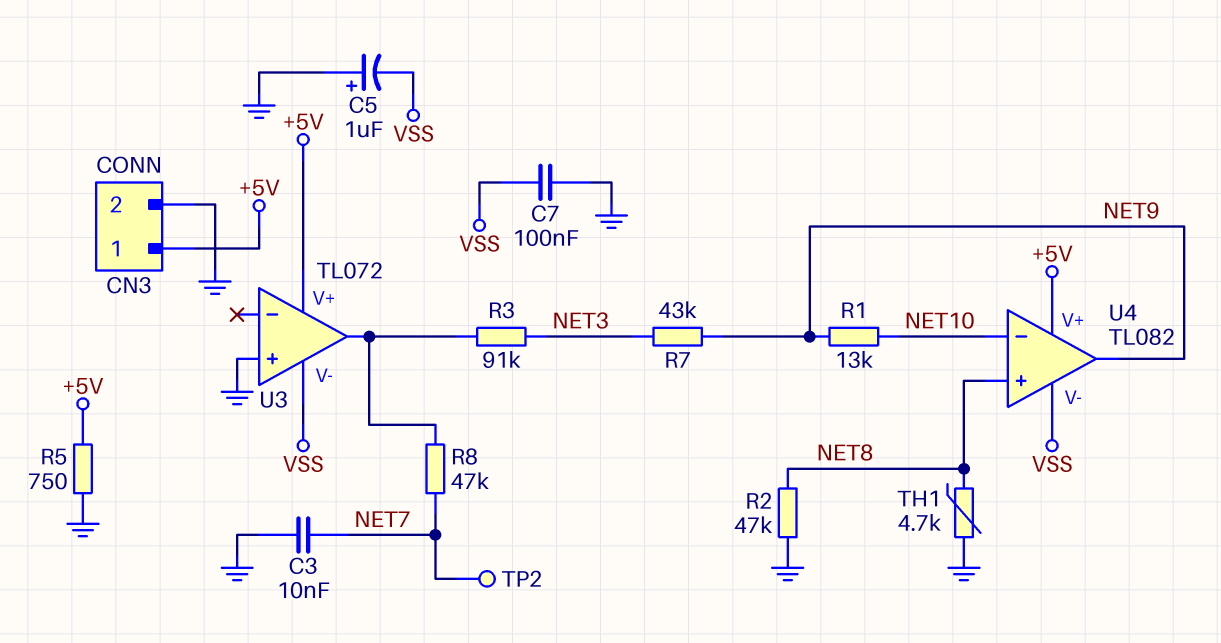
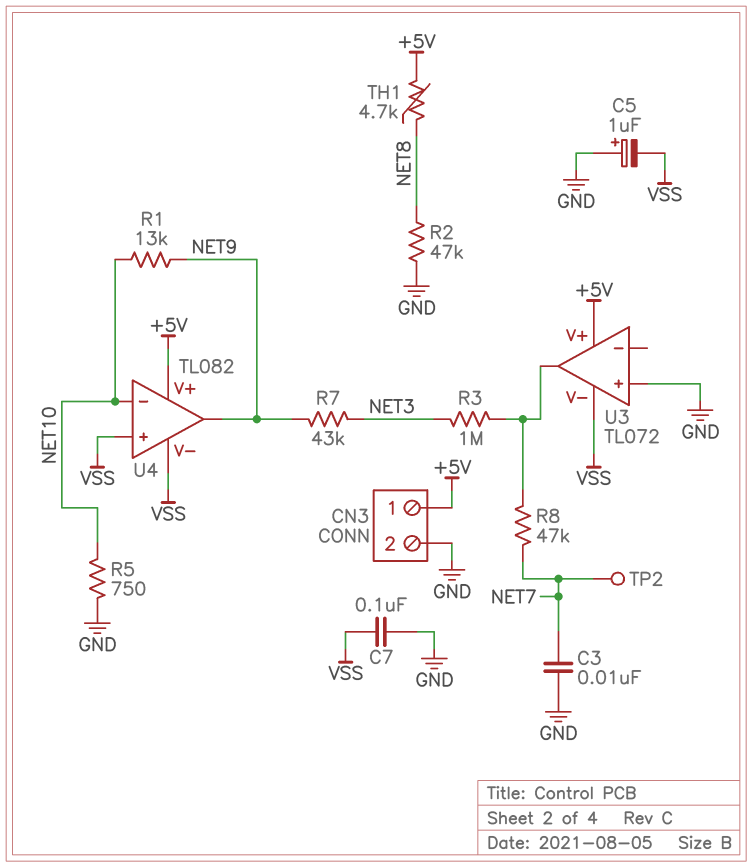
R3: 91k (NET3, U3/out) -> 1M (NET3, U3/out)
R5: 750 (+5V, GND) -> 750 (GND, NET10)
TH1: 4.7k (GND, NET8) -> 4.7k (+5V, NET8)
U4 pin in+: NET8 -> VSS

